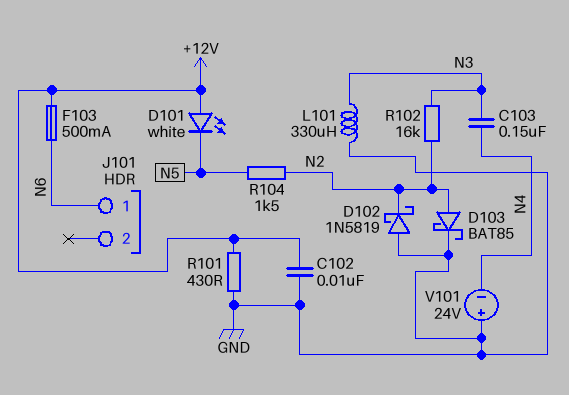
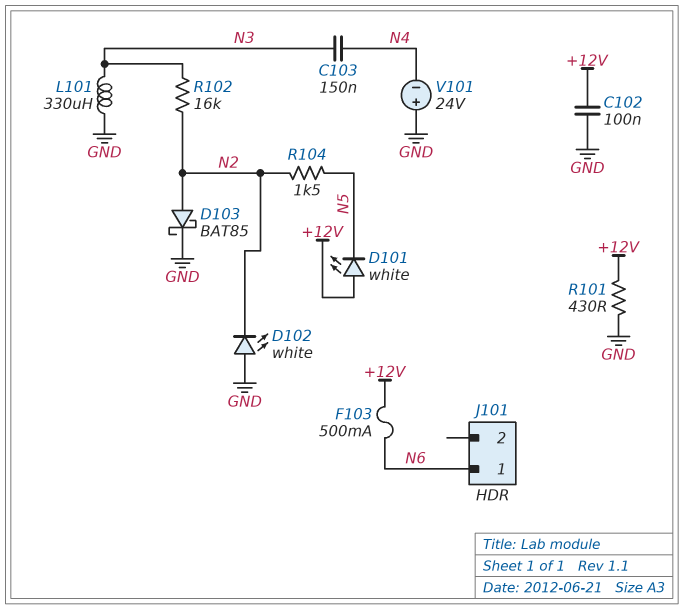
C102: 10nF (+12V, GND) -> 100nF (+12V, GND)
D102: schottky 1N5819 (A GND, K N2) -> LED white (A GND, K N2)

